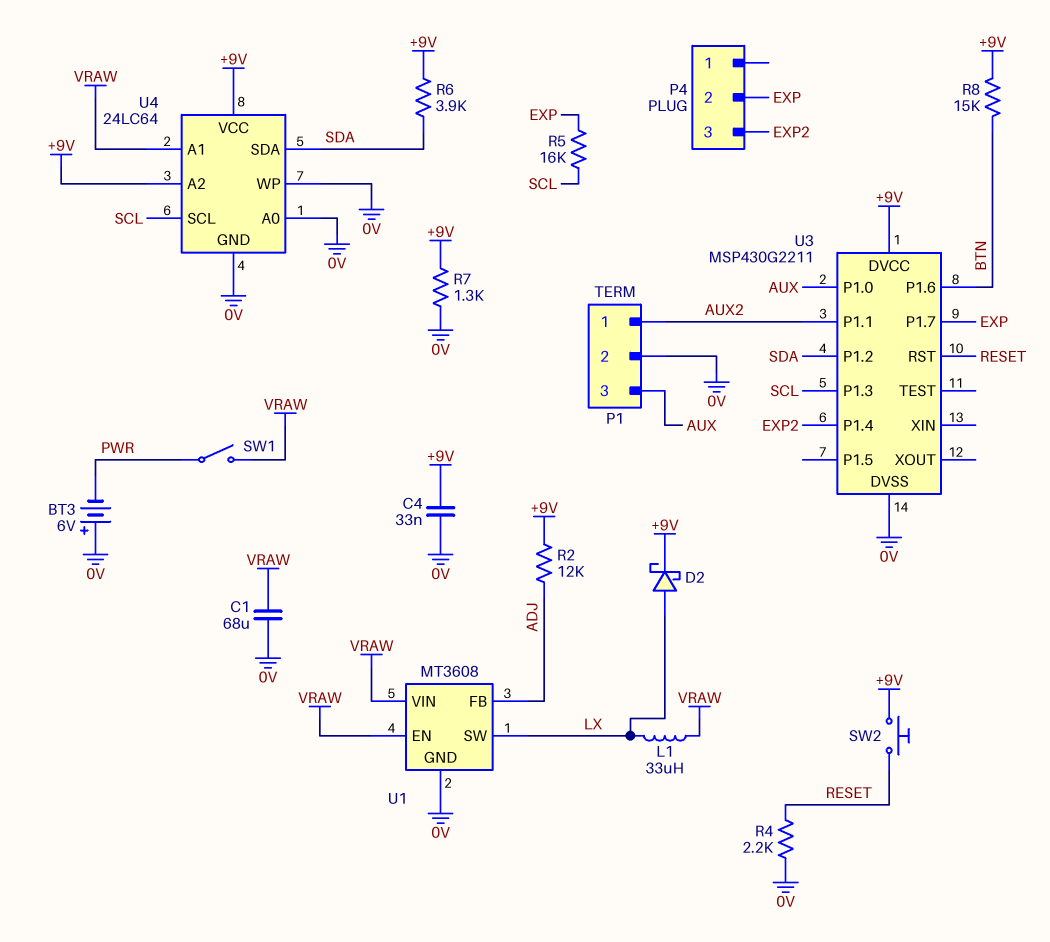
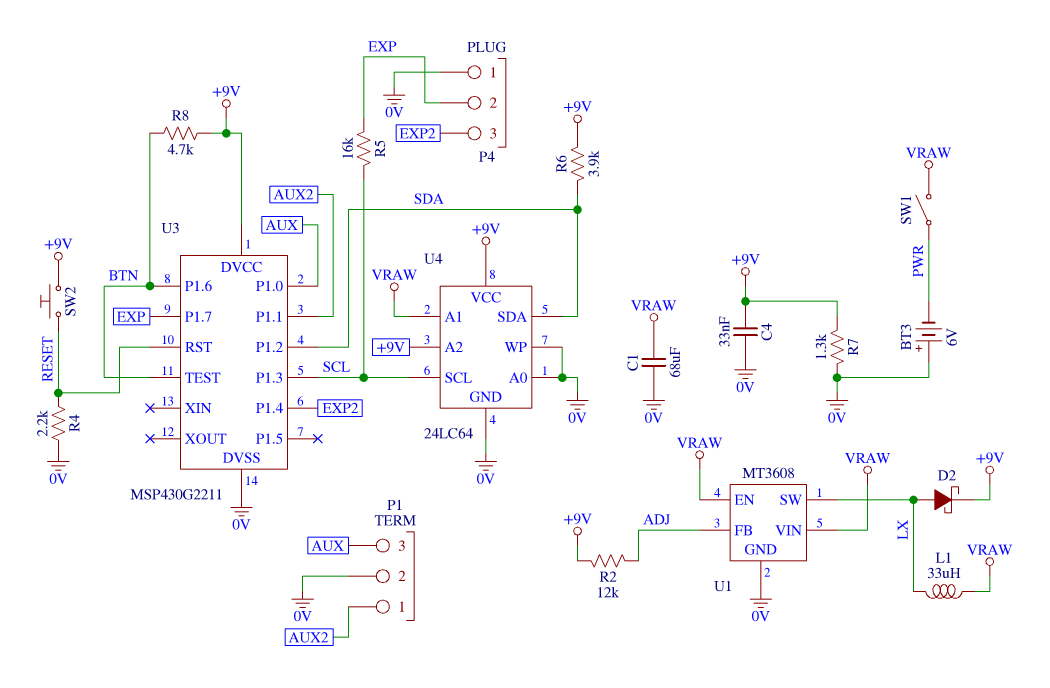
P4 pin 1: none -> 0V
R8: 15k (+9V, BTN) -> 4.7k (+9V, BTN)
U3 pin TEST: none -> BTN

